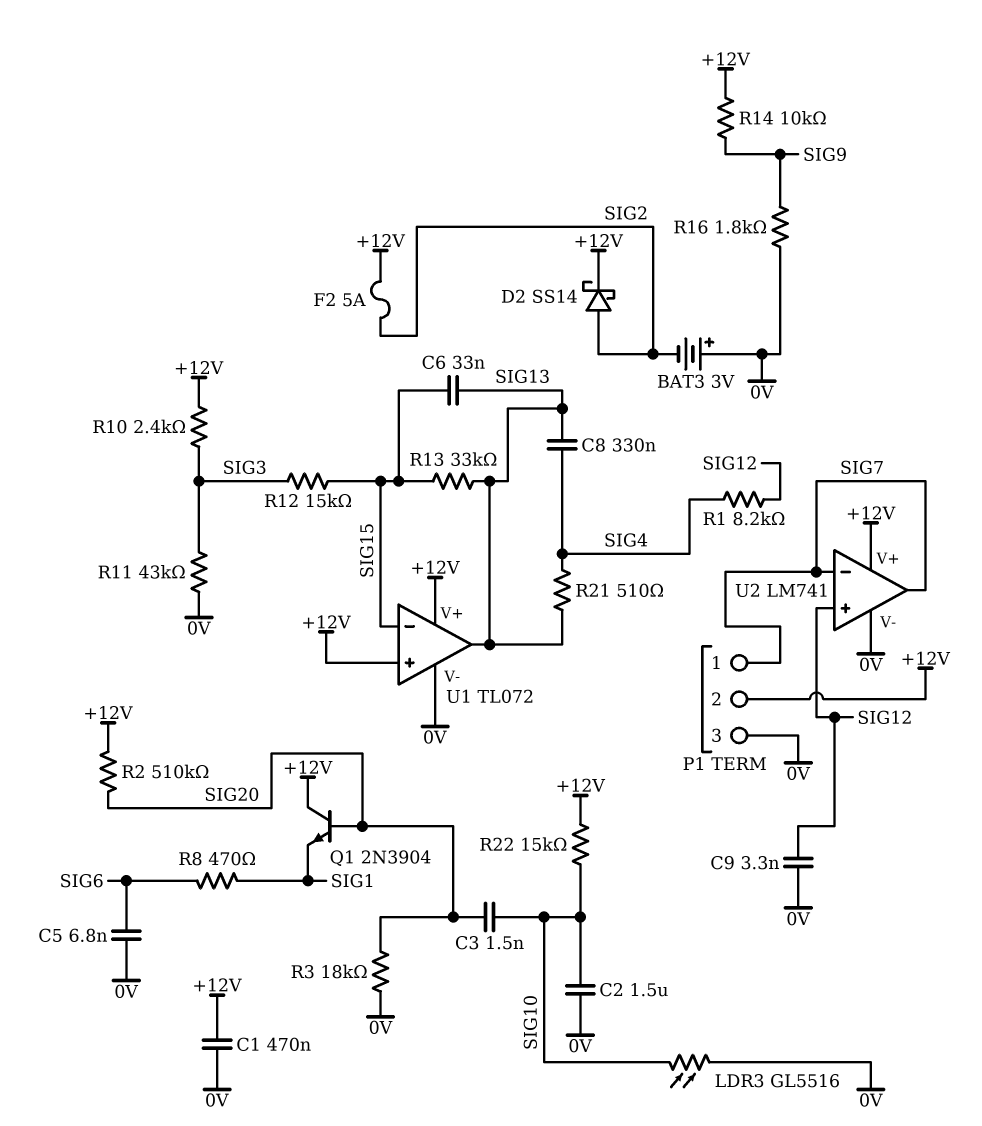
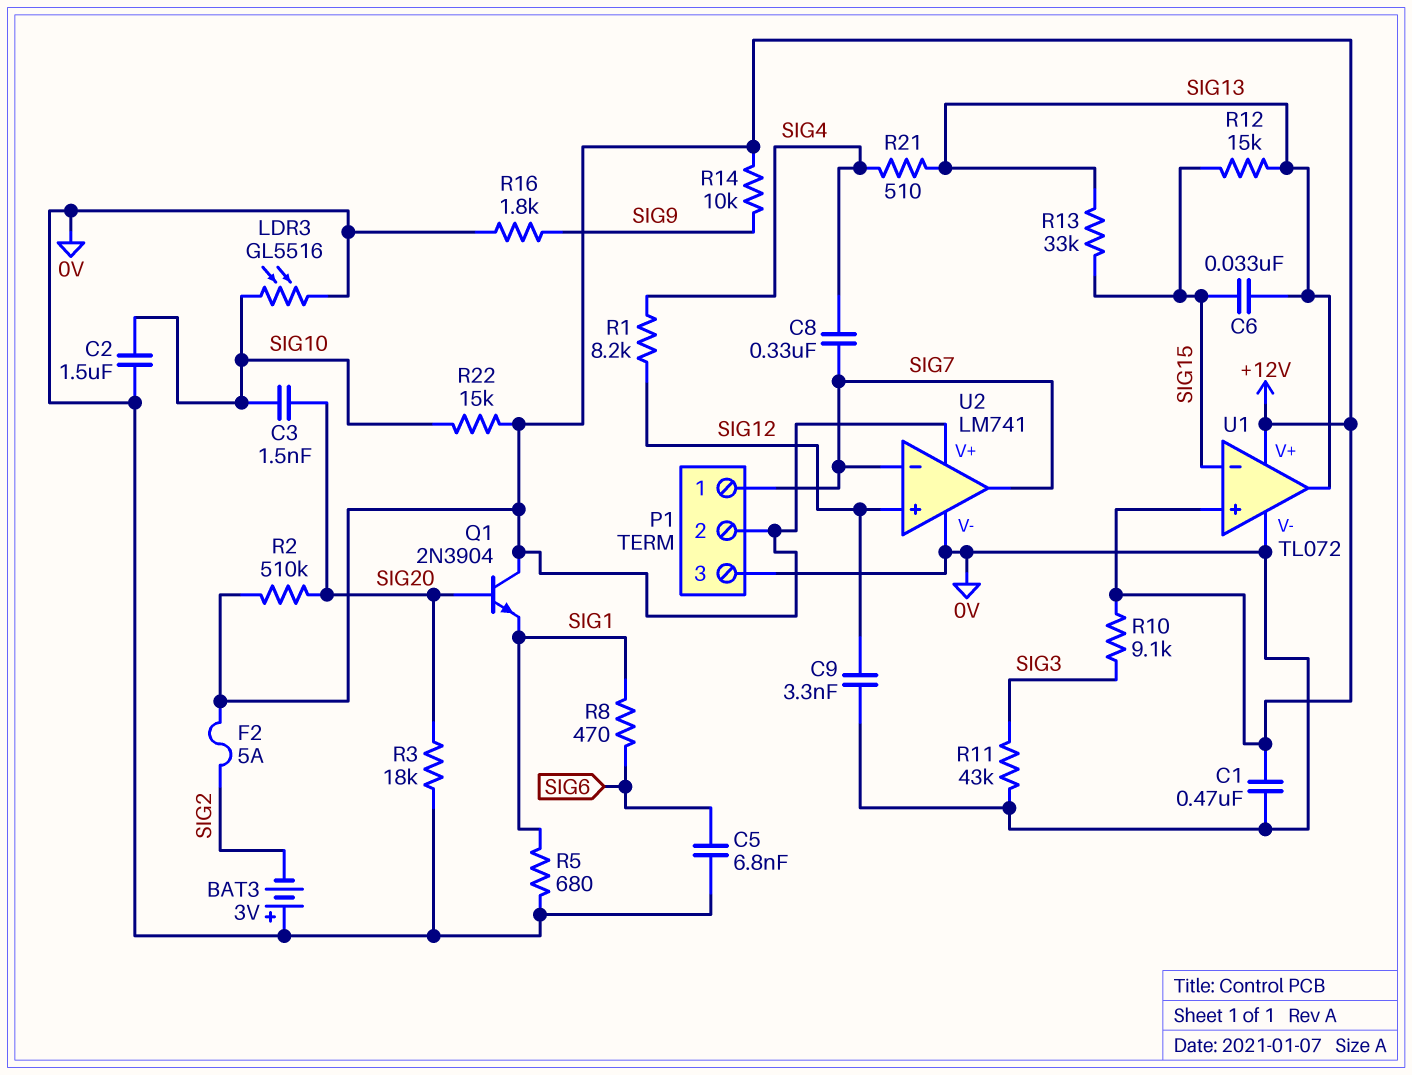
C8: 330nF (SIG4, SIG13) -> 330nF (SIG4, SIG7)
D2: schottky SS14 (A SIG2, K +12V) -> none
R5: none -> 680 (0V, SIG1)
R10: 2.4k (+12V, SIG3) -> 9.1k (+12V, SIG3)
R12: 15k (SIG3, SIG15) -> 15k (SIG13, SIG15)

